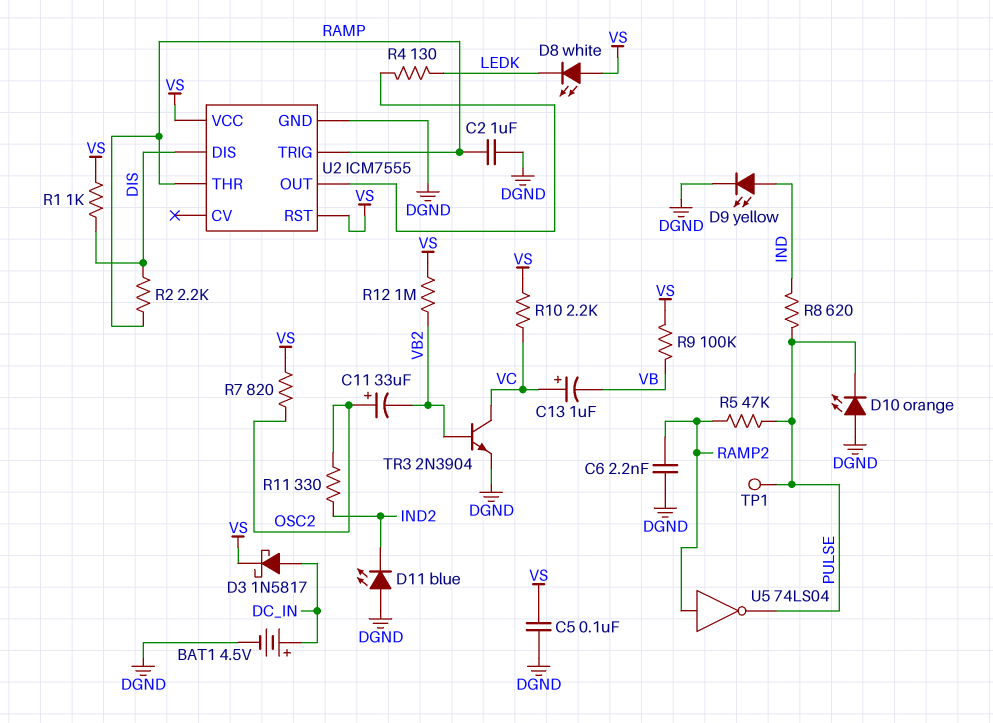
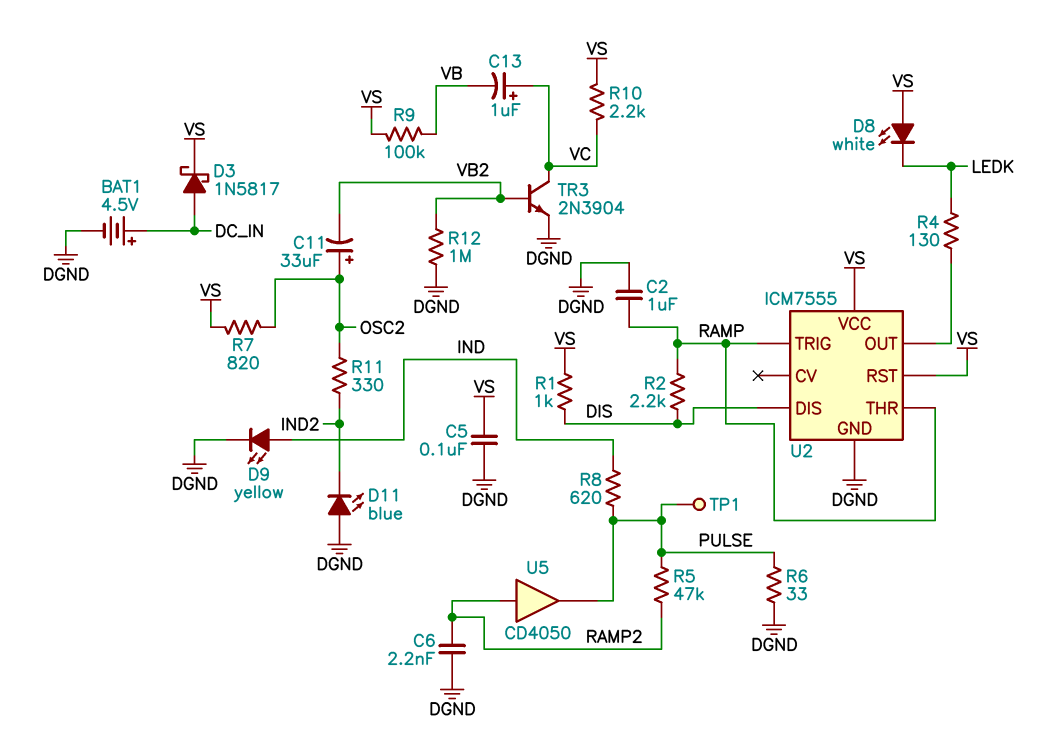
D10: LED orange (A DGND, K PULSE) -> none
R6: none -> 33 (DGND, PULSE)
R12: 1M (VB2, VS) -> 1M (DGND, VB2)
U5: NOT 74LS04 (in RAMP2, out PULSE) -> buffer CD4050 (in RAMP2, out PULSE)

